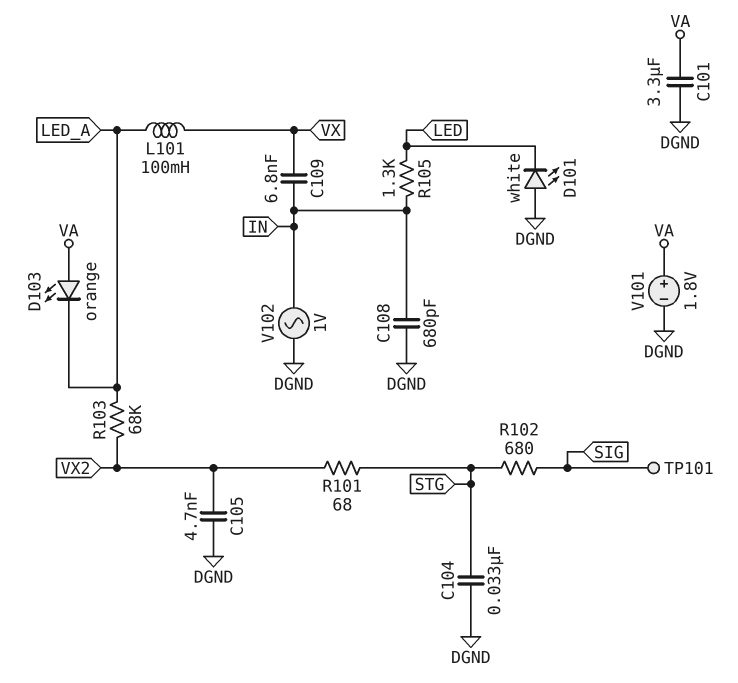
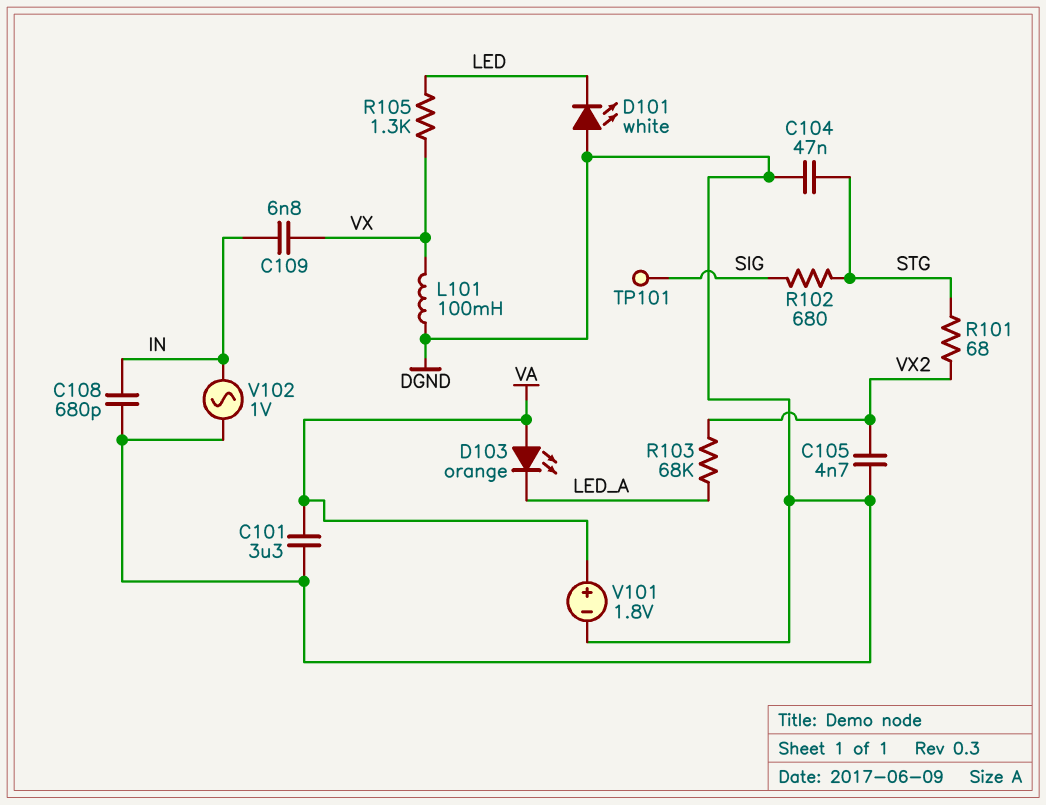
C104: 33nF (DGND, STG) -> 47nF (DGND, STG)
L101: 100mH (LED_A, VX) -> 100mH (DGND, VX)
R105: 1.3k (IN, LED) -> 1.3k (LED, VX)

